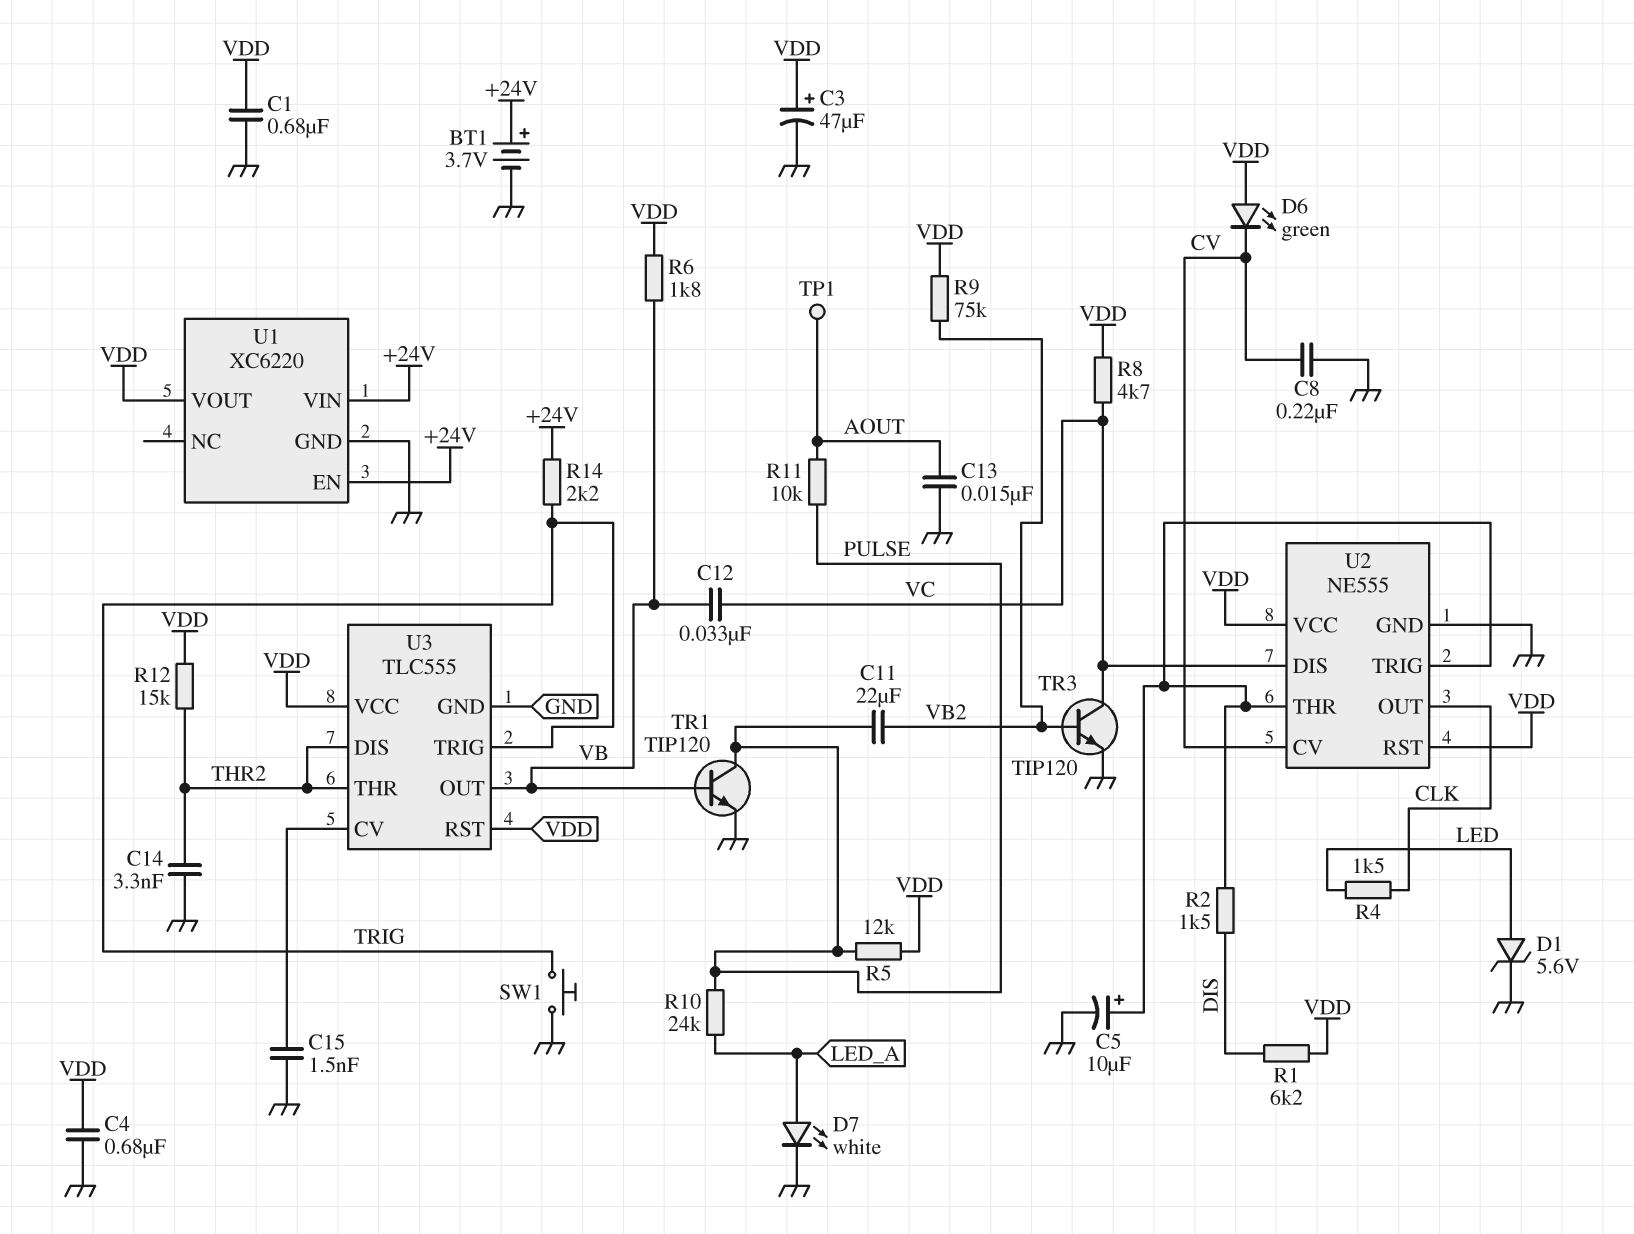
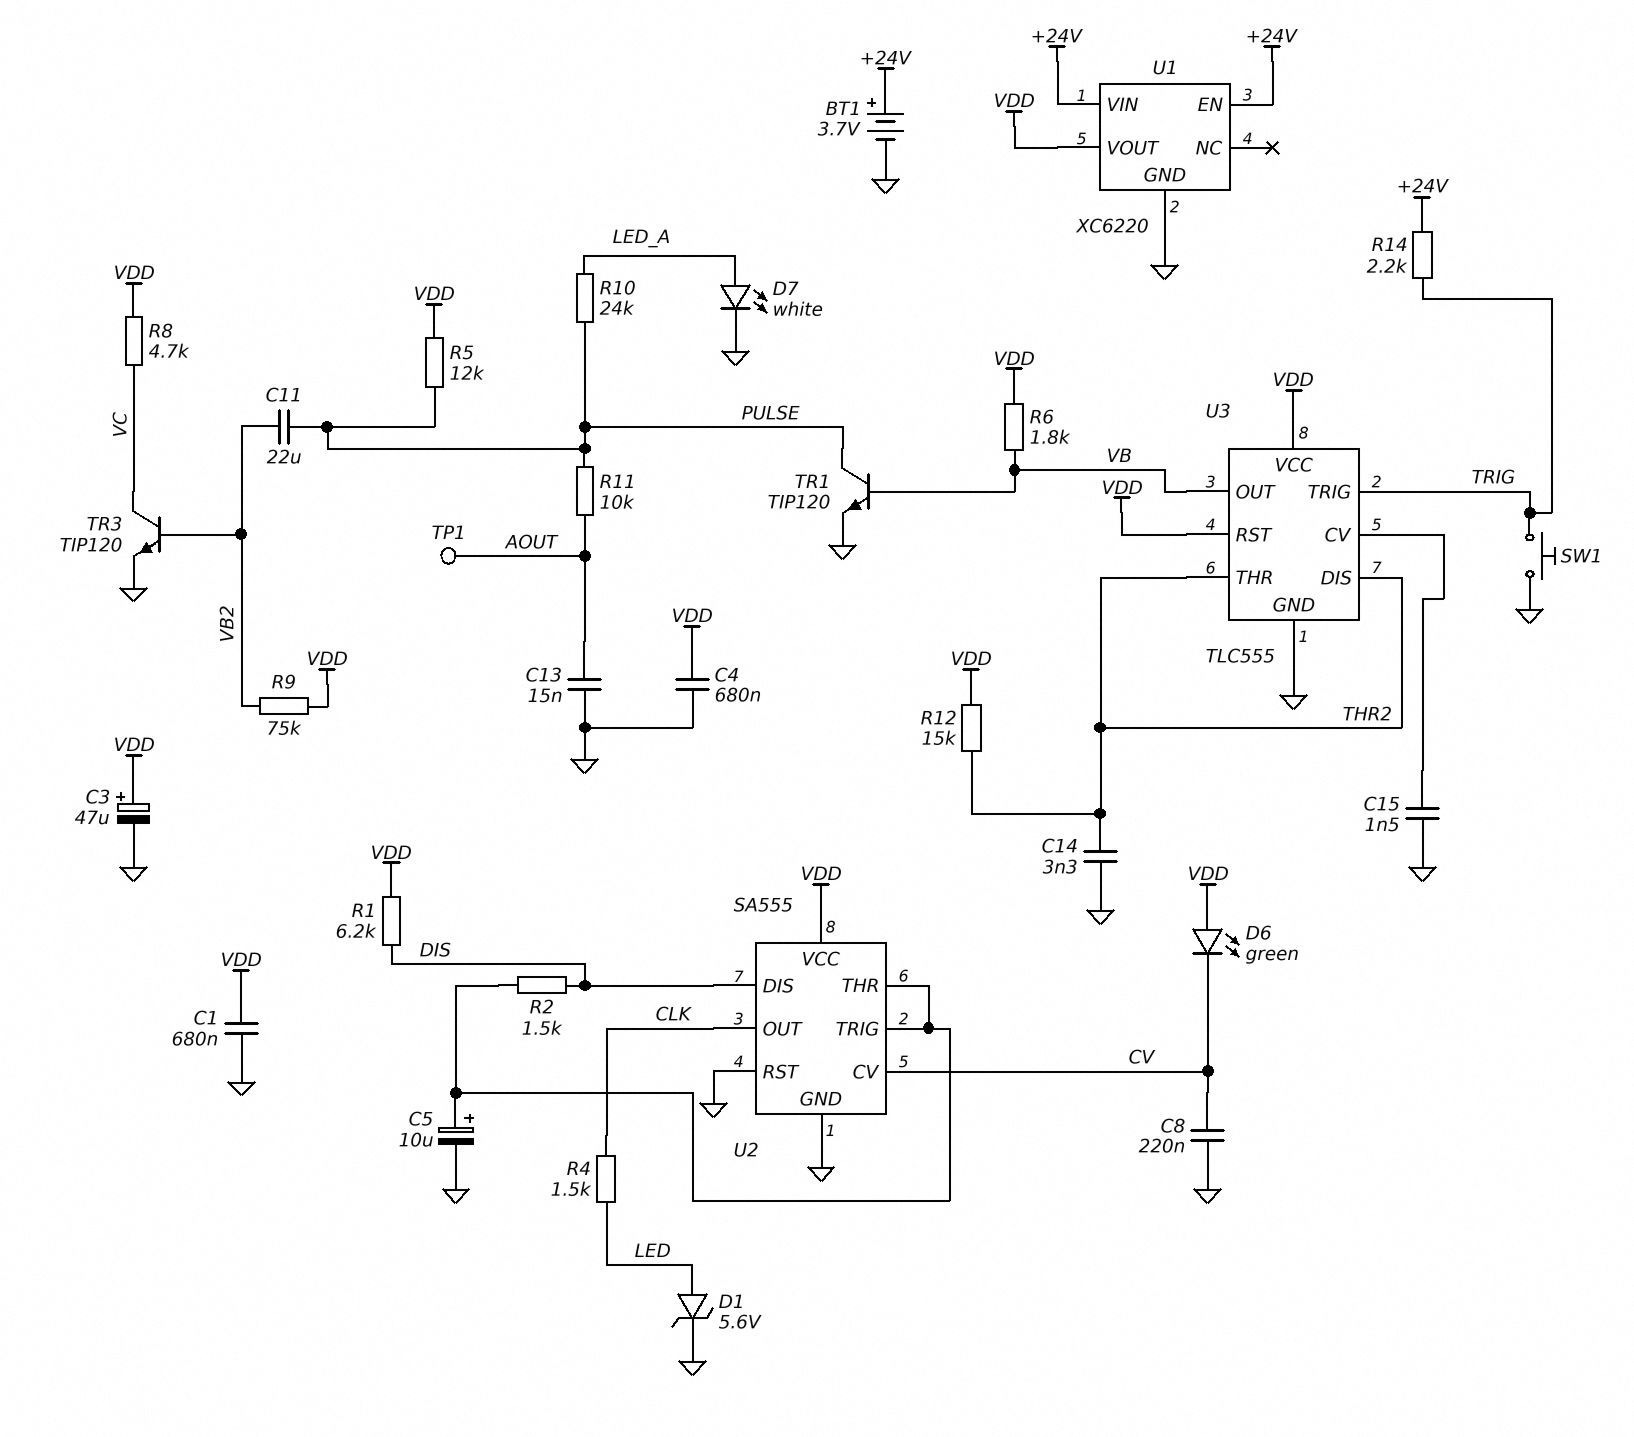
C12: 33nF (VB, VC) -> none
U2: NE555 -> SA555
U2 pin DIS: VC -> DIS
U2 pin RST: VDD -> GND

